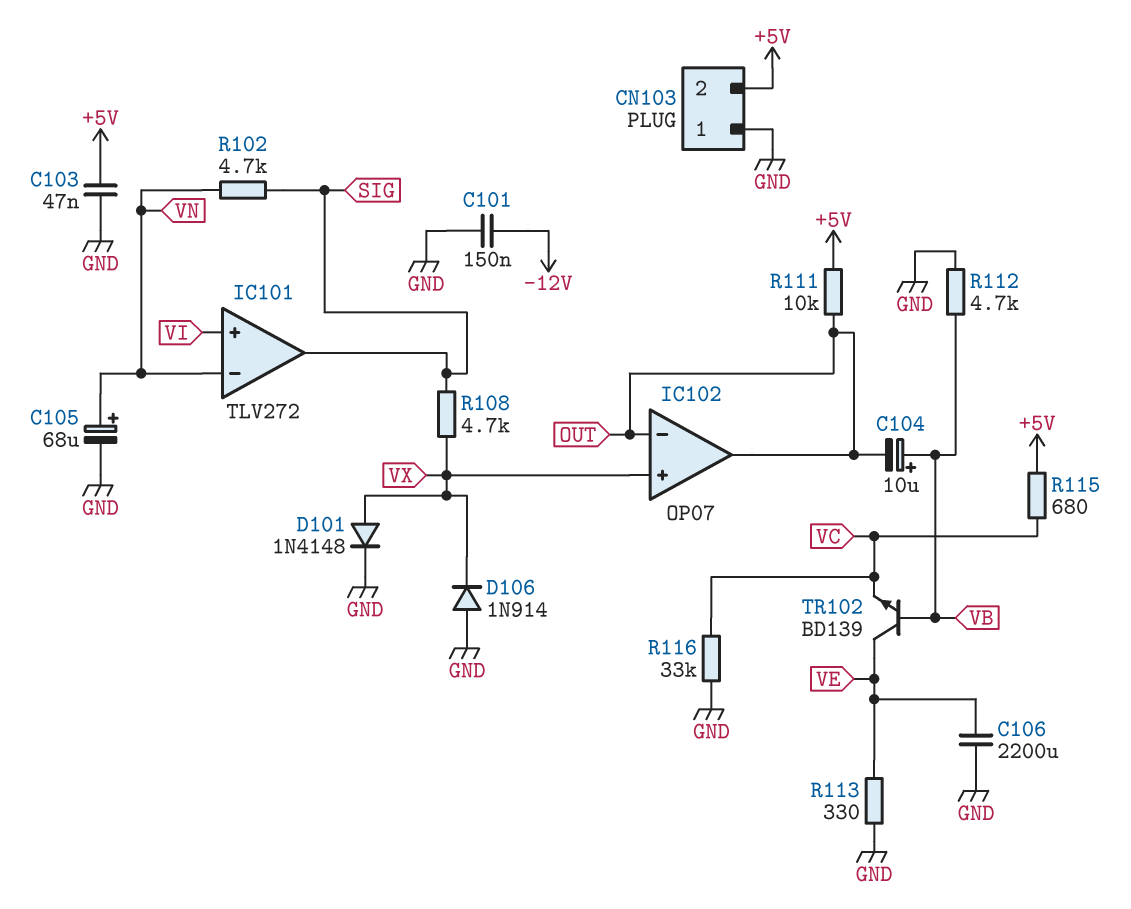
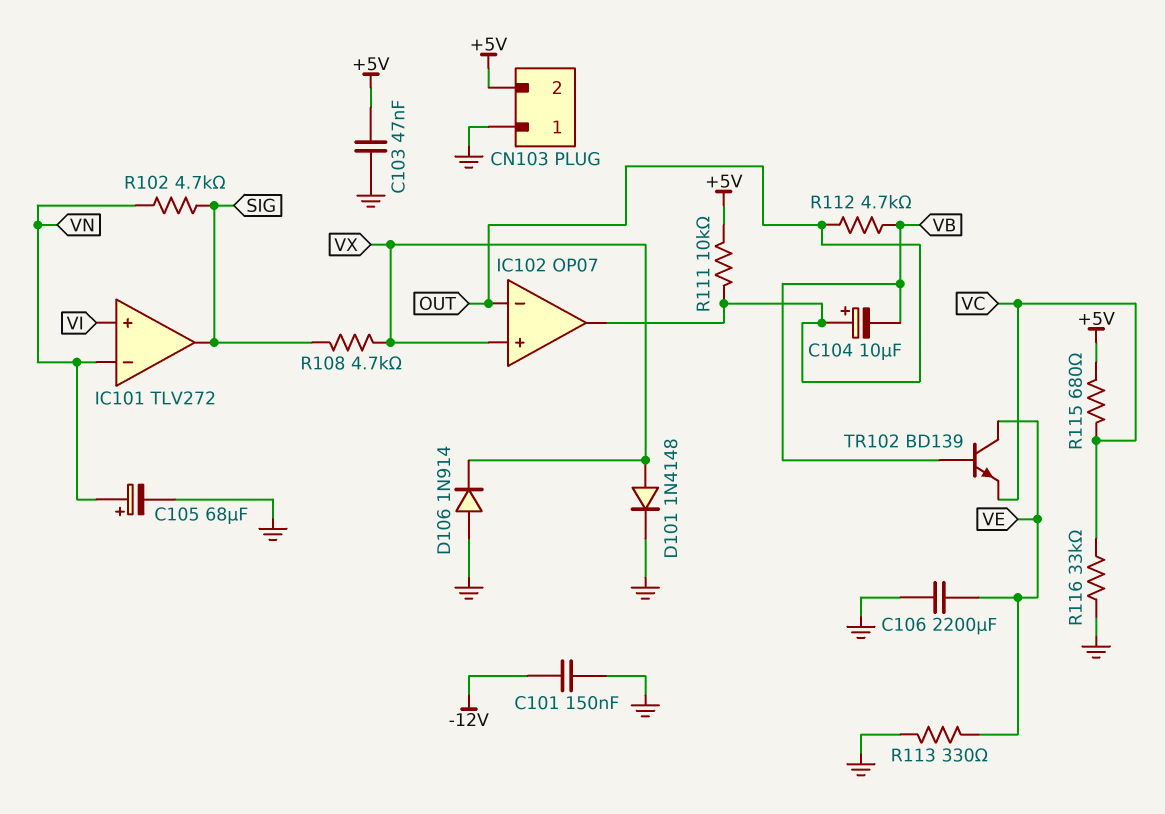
C104: 10uF (plus VB, minus OUT) -> 10uF (plus OUT, minus VB)
R112: 4.7k (GND, VB) -> 4.7k (OUT, VB)

